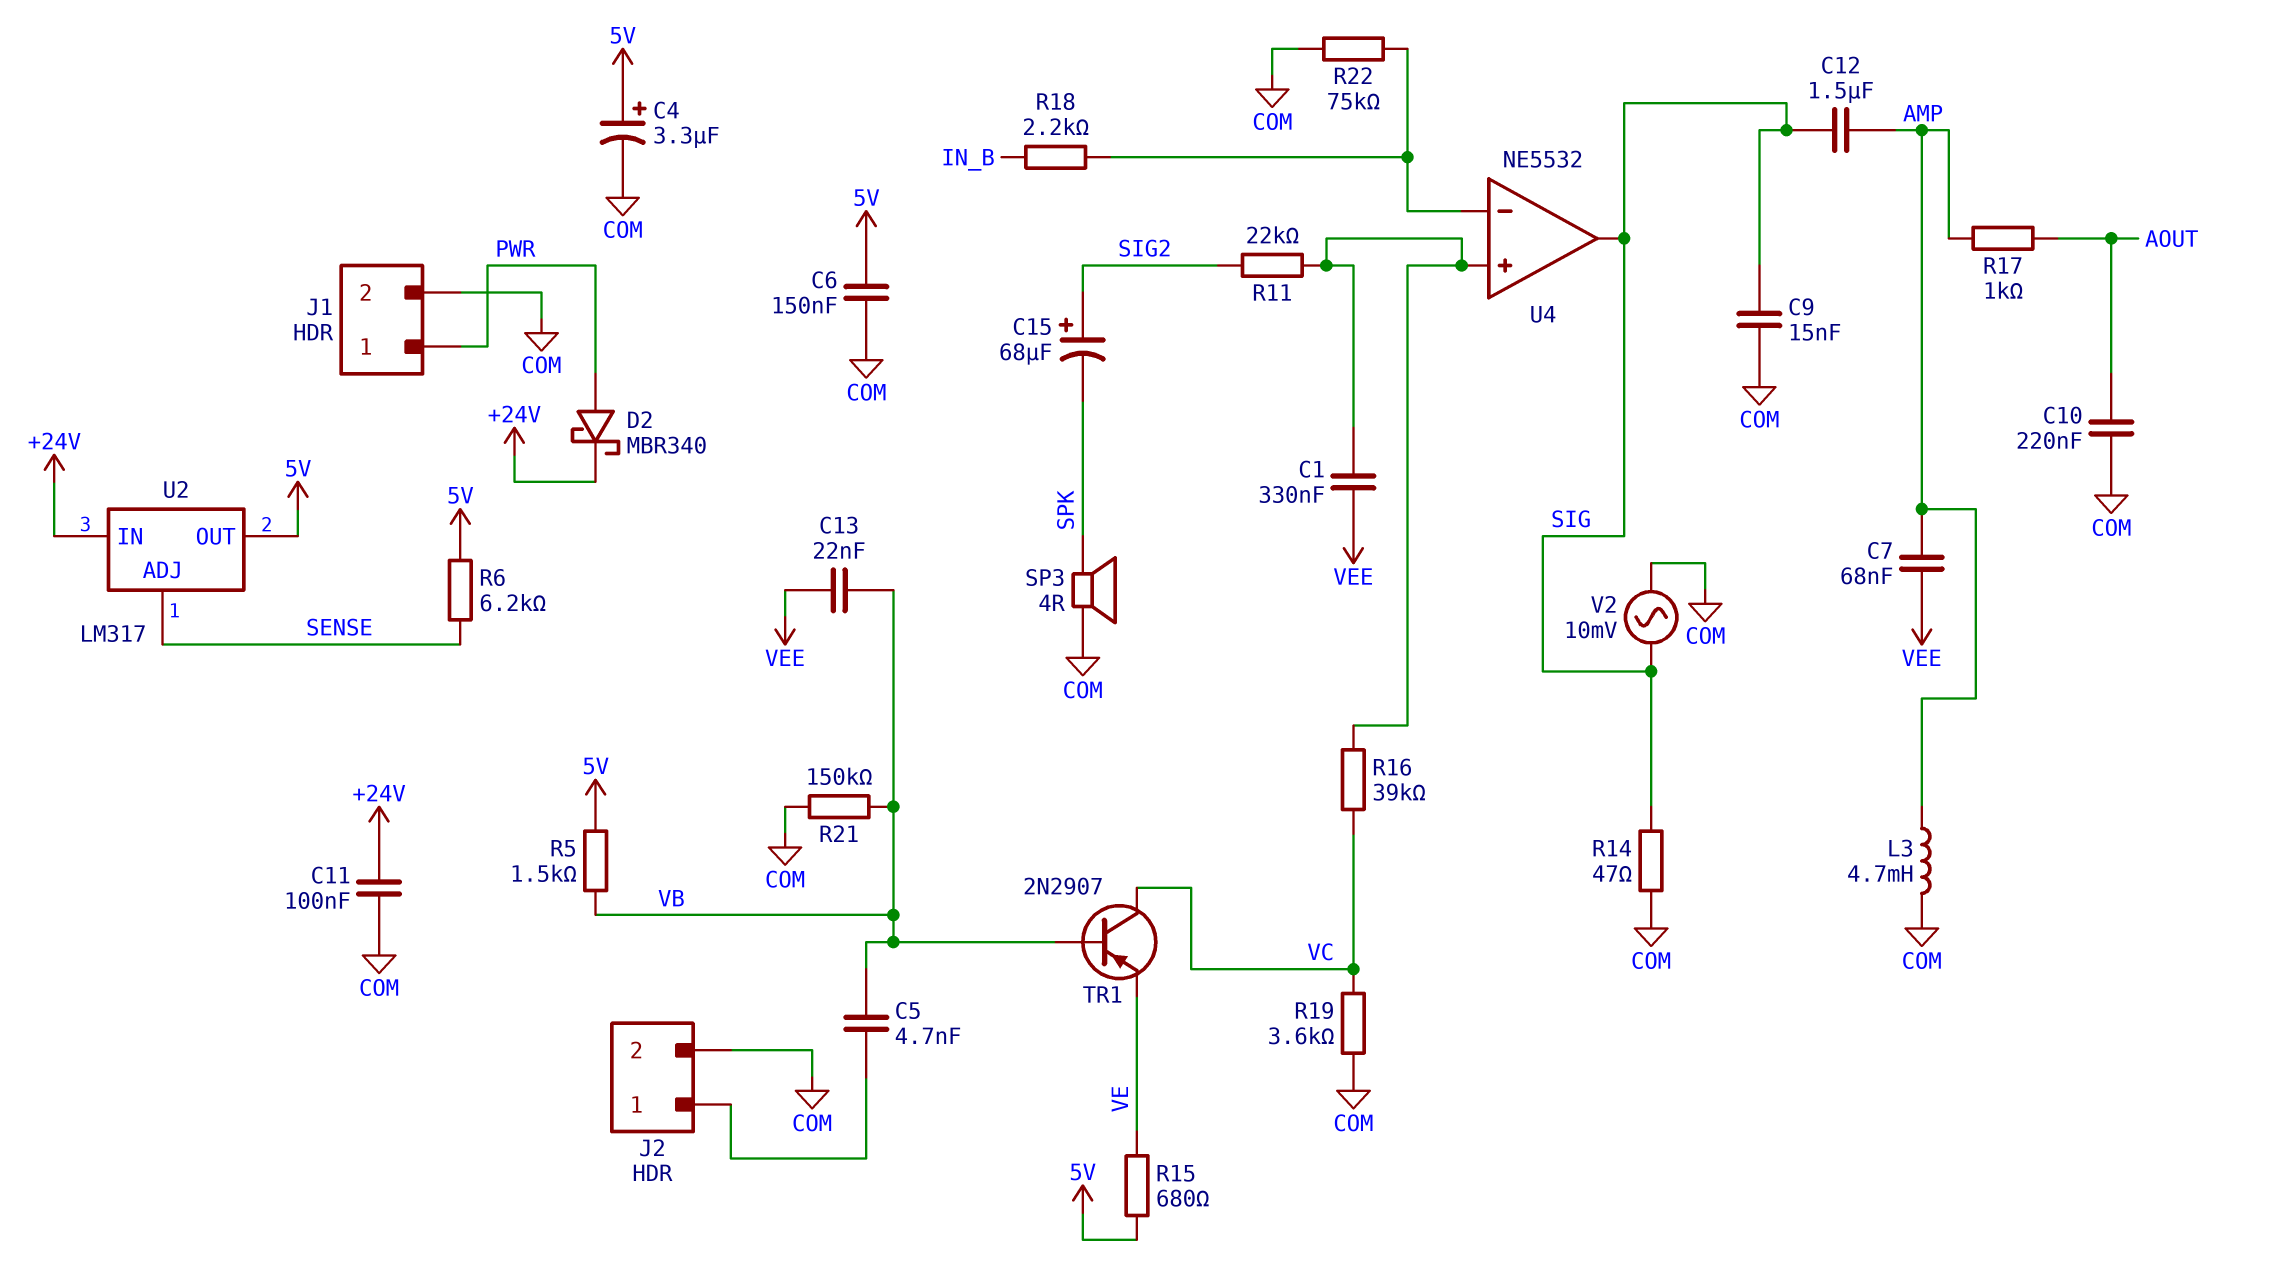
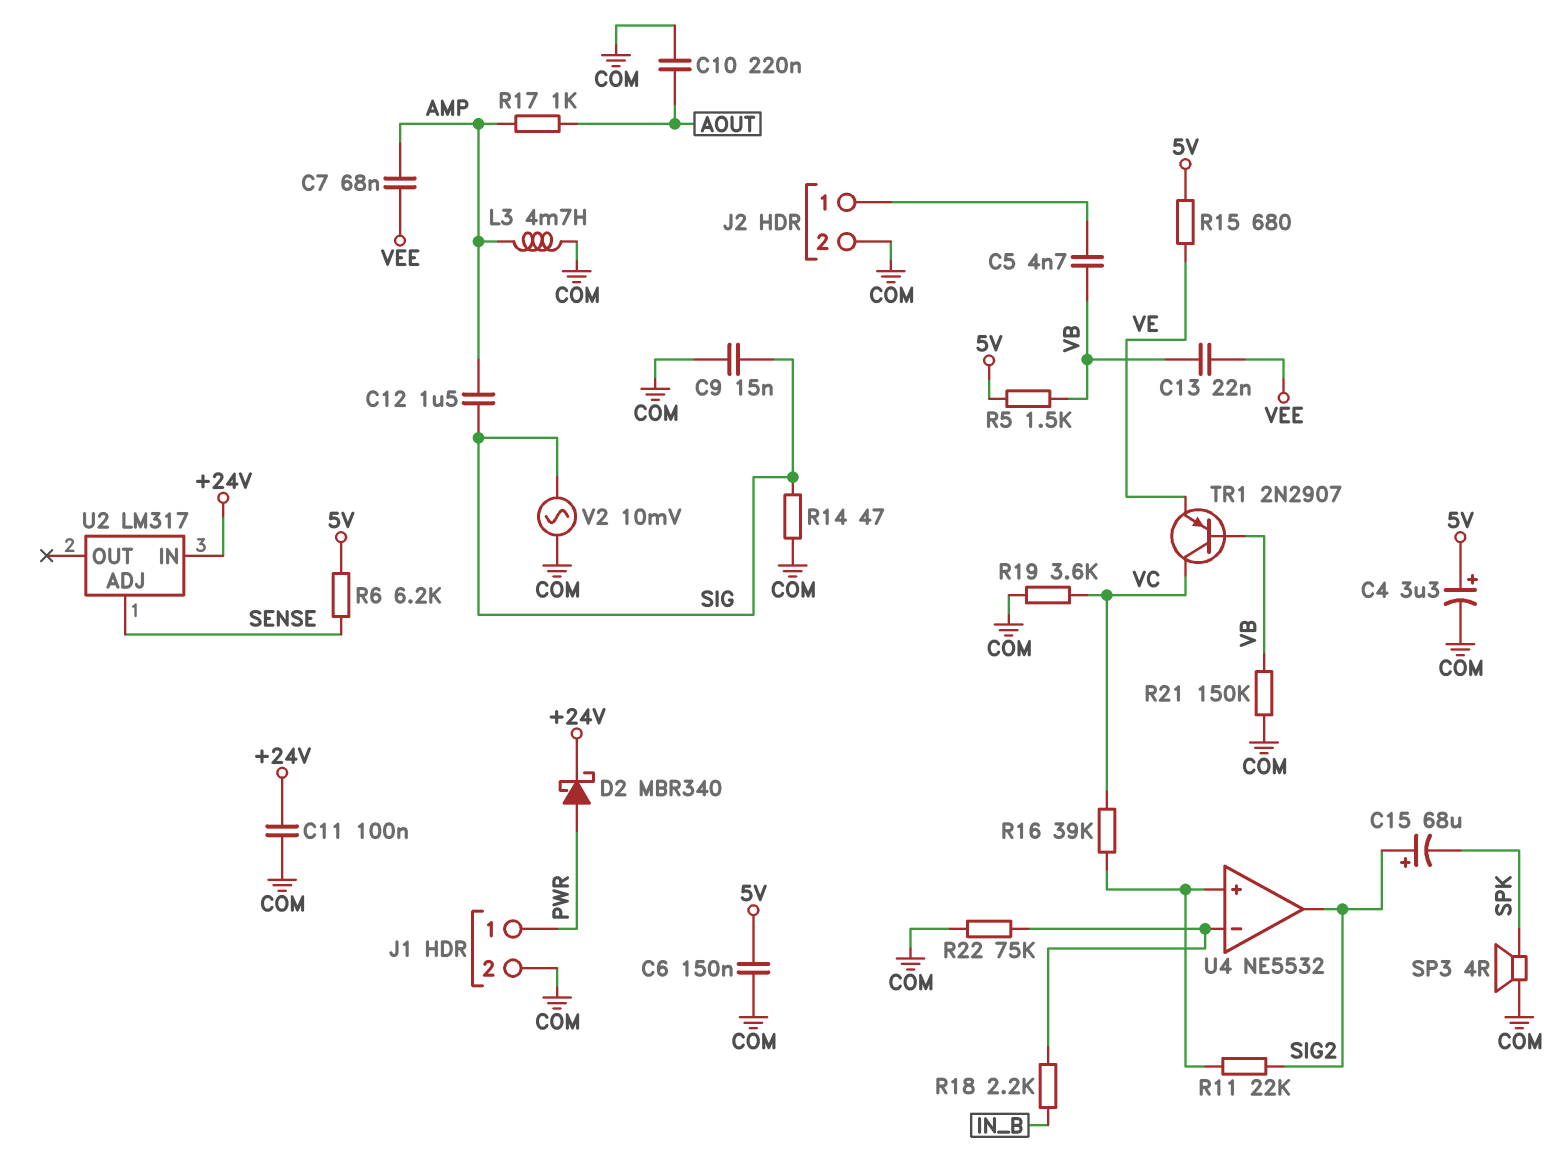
C1: 330nF (U4/in+, VEE) -> none
U2 pin OUT: 5V -> none
U4 pin out: SIG -> SIG2

